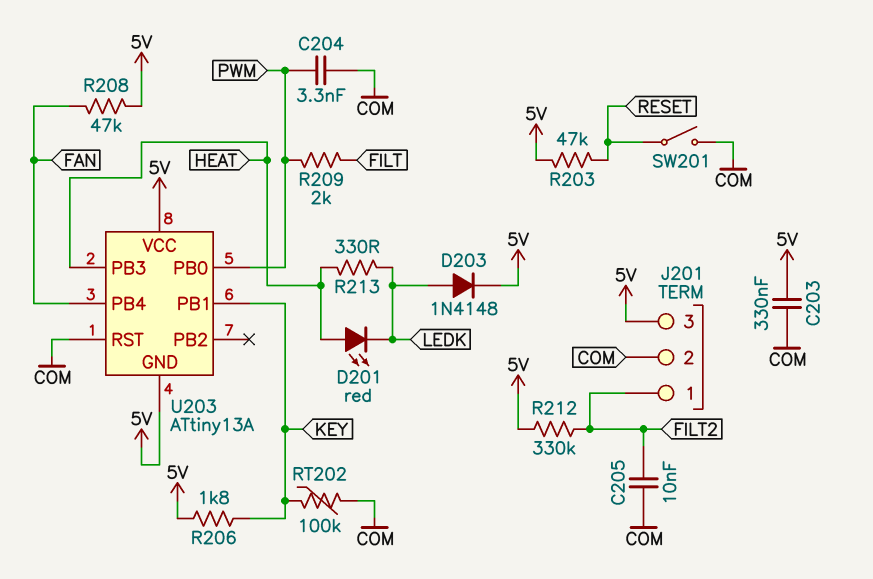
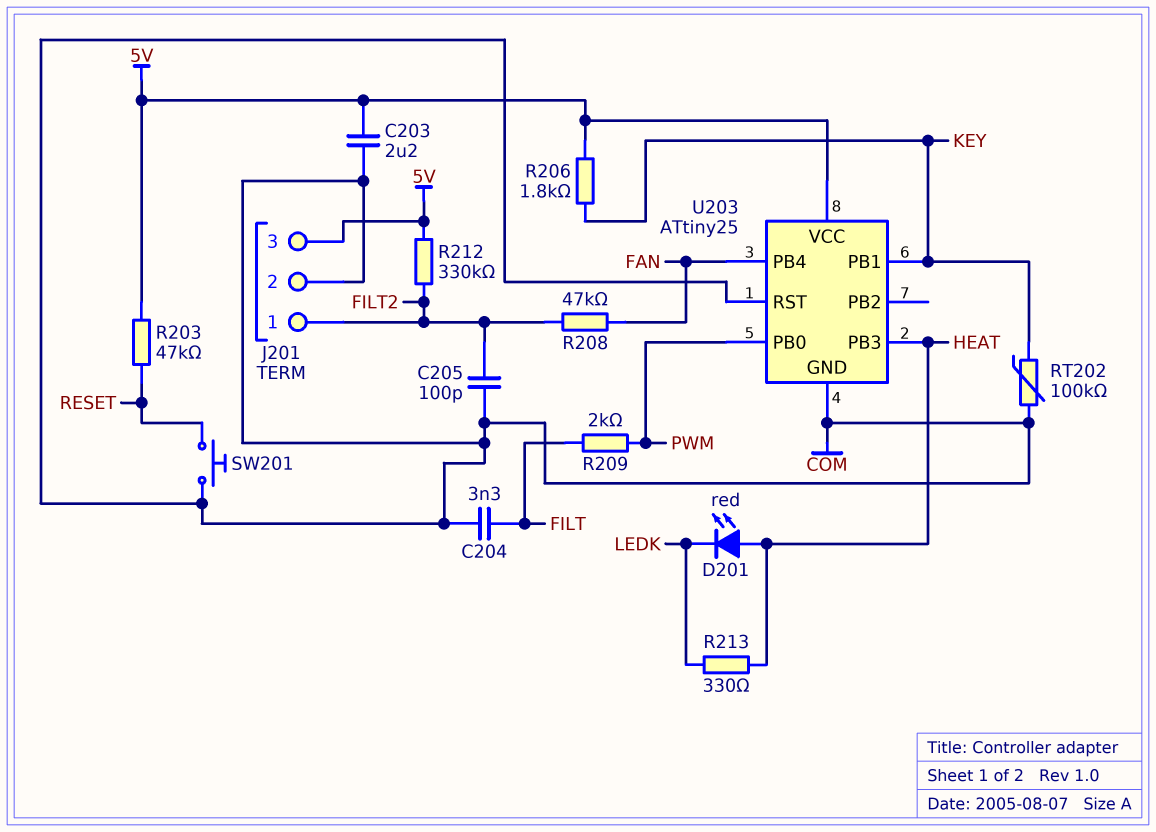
C203: 330nF (5V, COM) -> 2.2uF (5V, COM)
C204: 3.3nF (COM, PWM) -> 3.3nF (COM, FILT)
C205: 10nF (COM, FILT2) -> 100pF (COM, FILT2)
D203: diode 1N4148 (A LEDK, K 5V) -> none
R208: 47k (5V, FAN) -> 47k (FAN, FILT2)
SW201: switch (COM, RESET) -> button (COM, RESET)
U203: ATtiny13A -> ATtiny25
U203 pin GND: 5V -> COM

